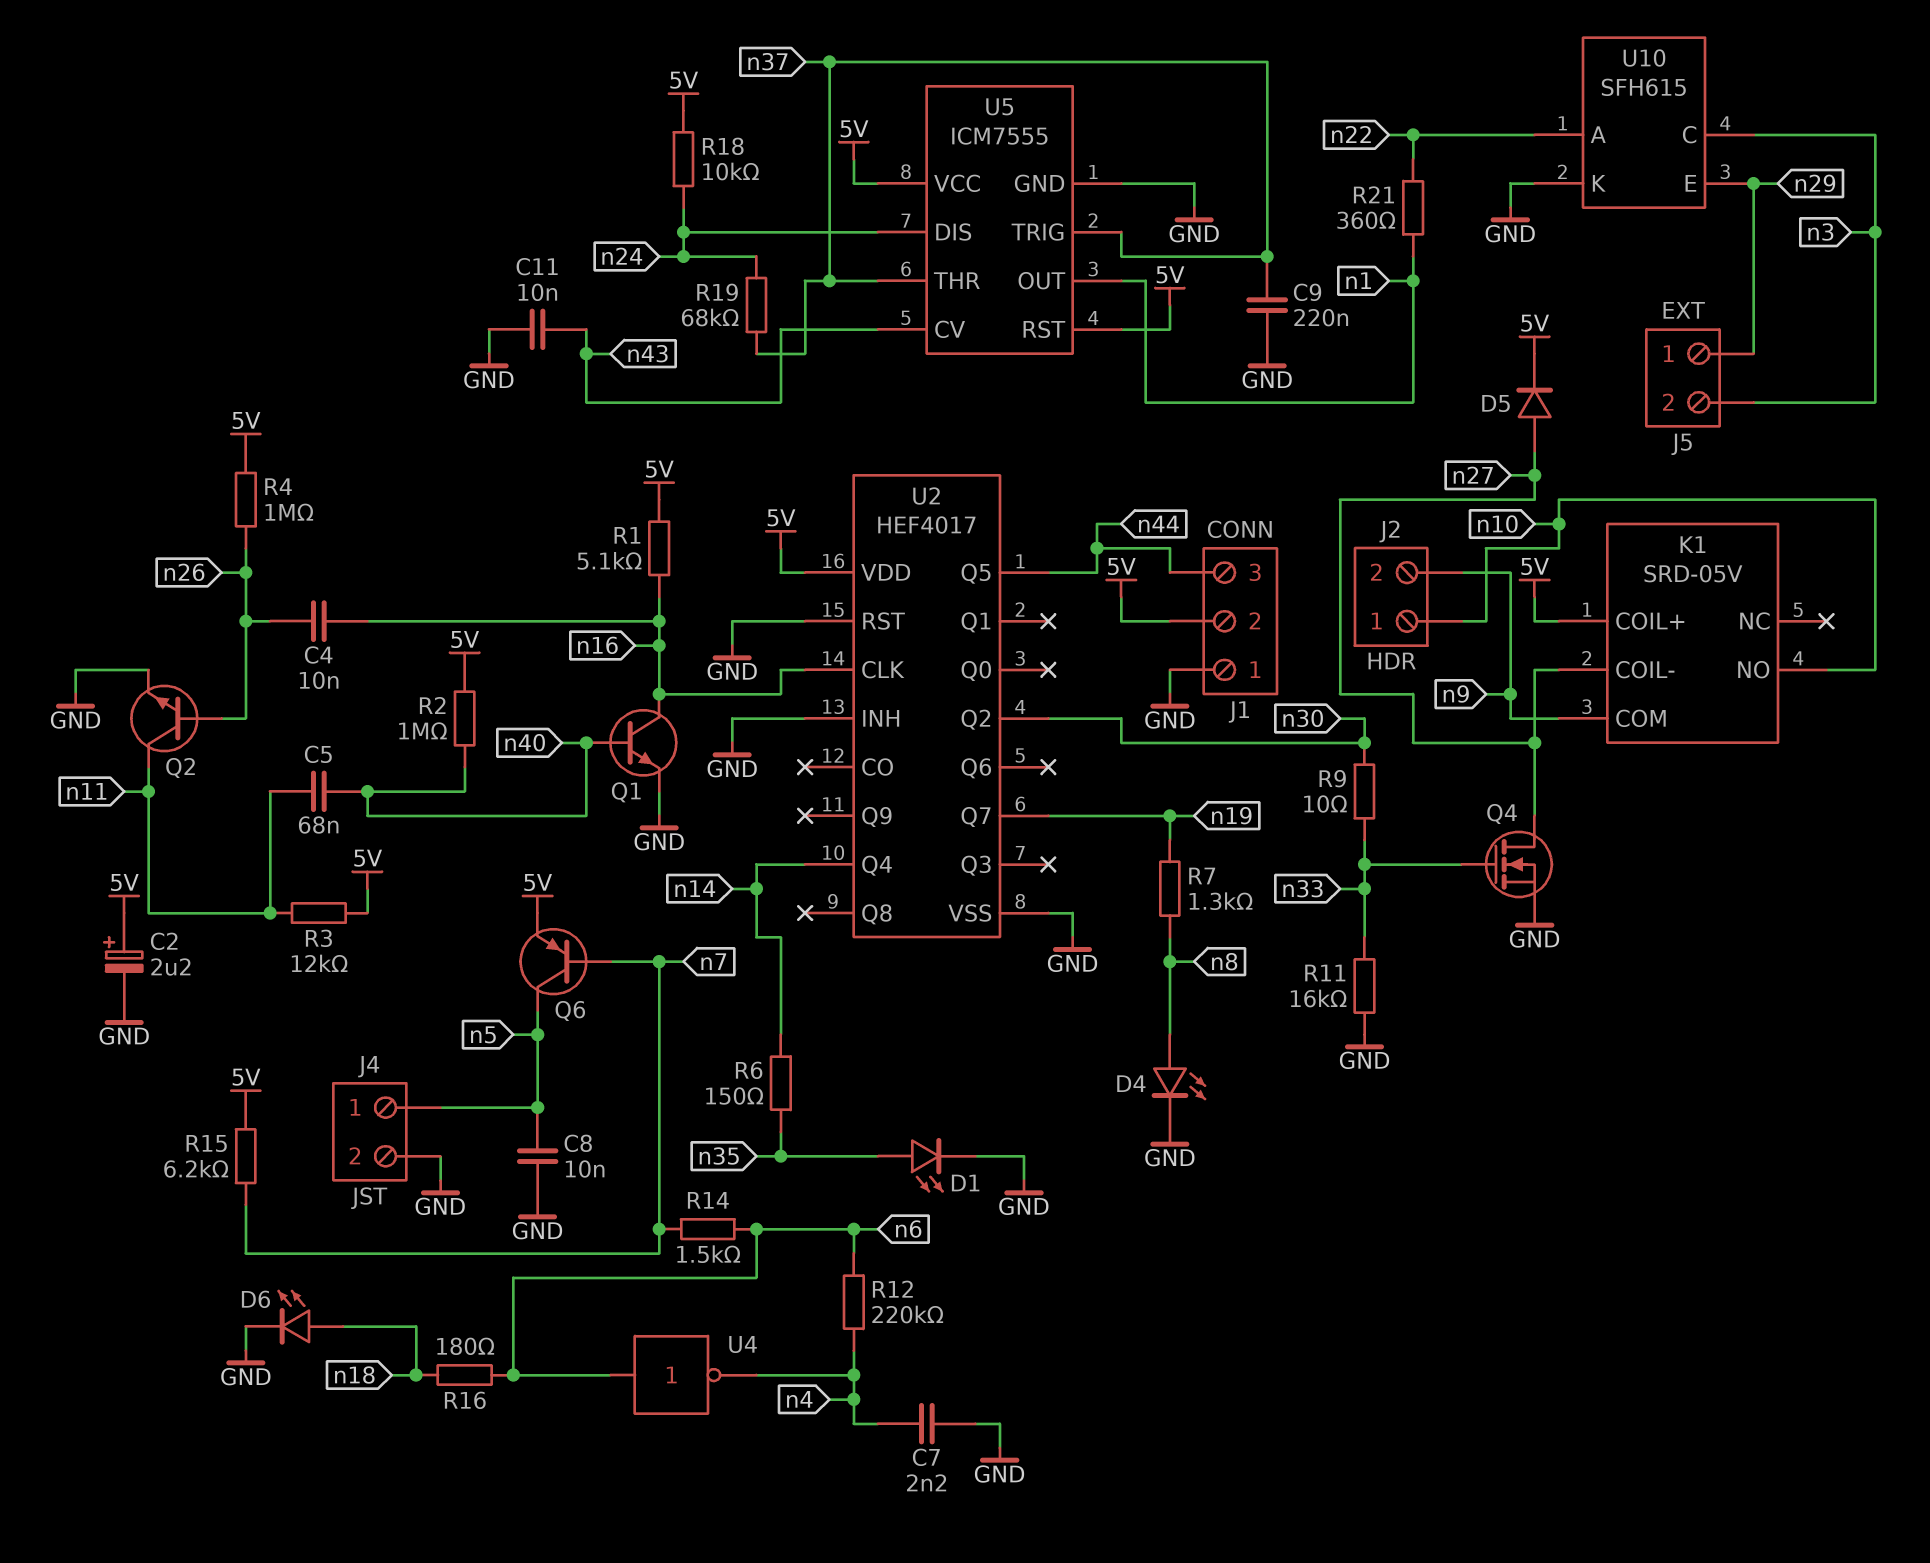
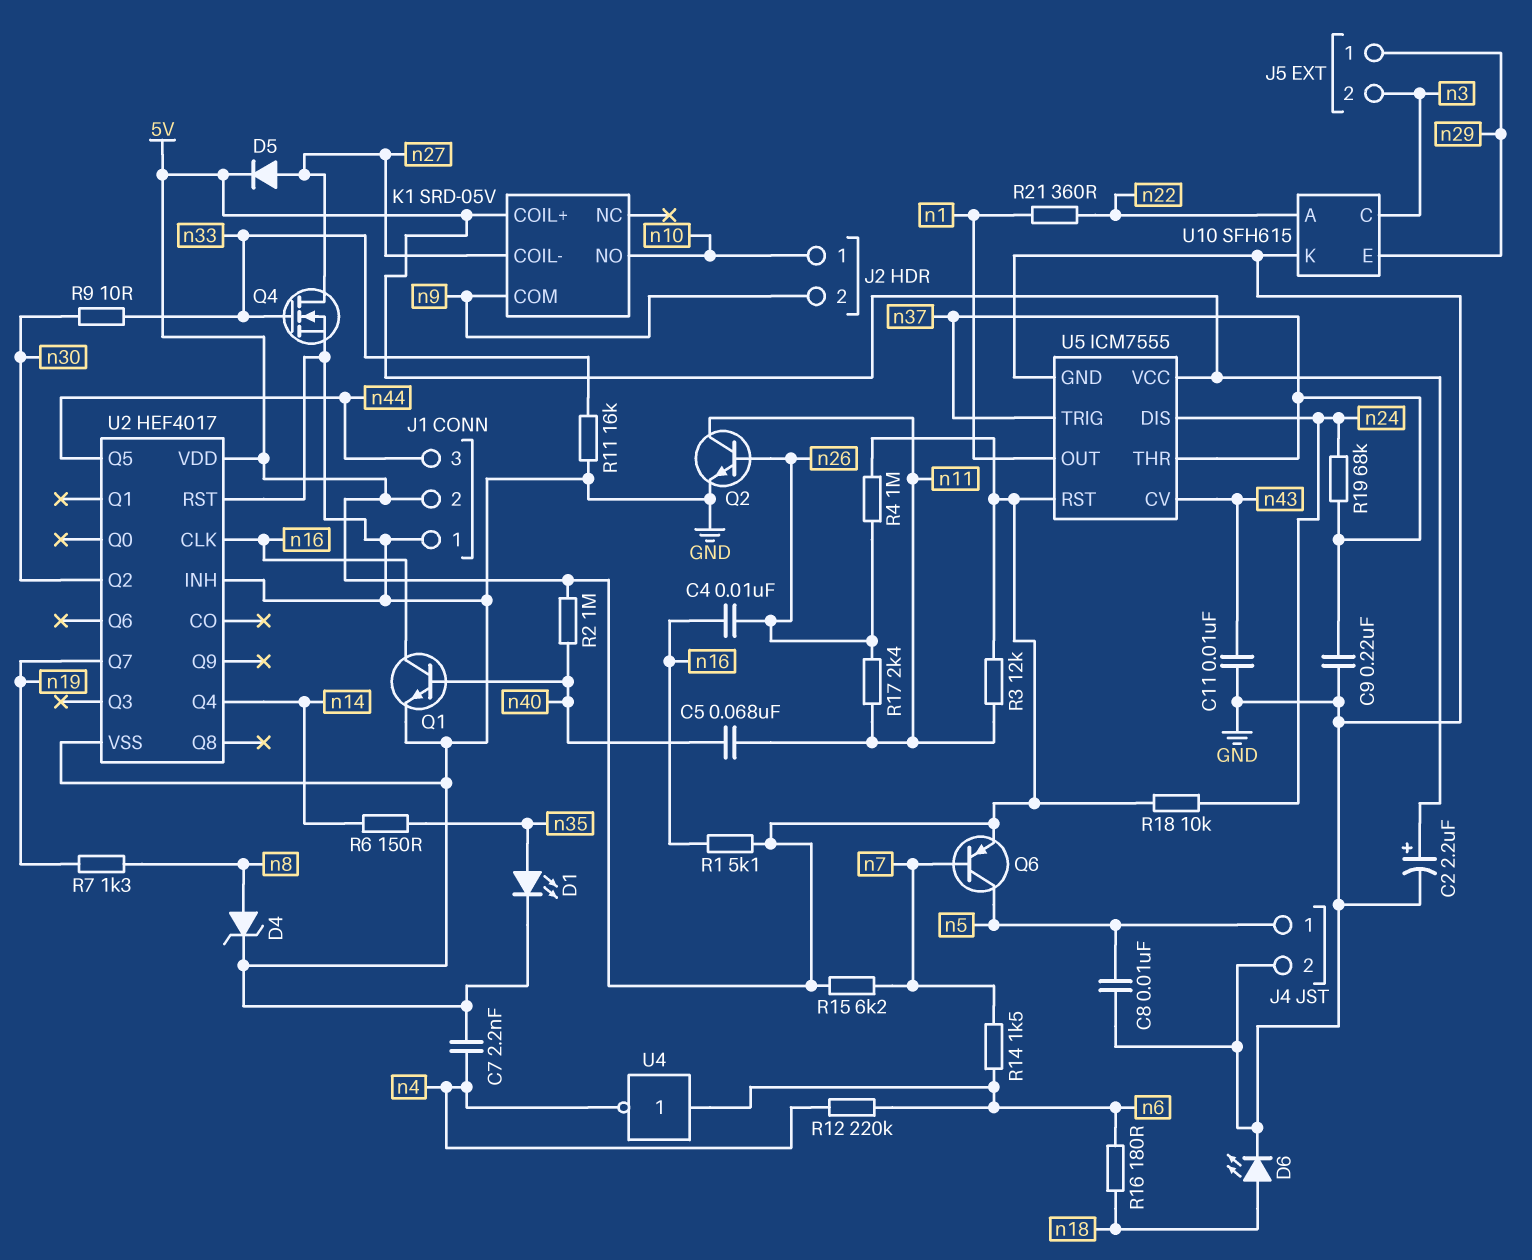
D4: LED (A n8, K GND) -> zener (A n8, K GND)
R17: none -> 2.4k (n11, n26)

